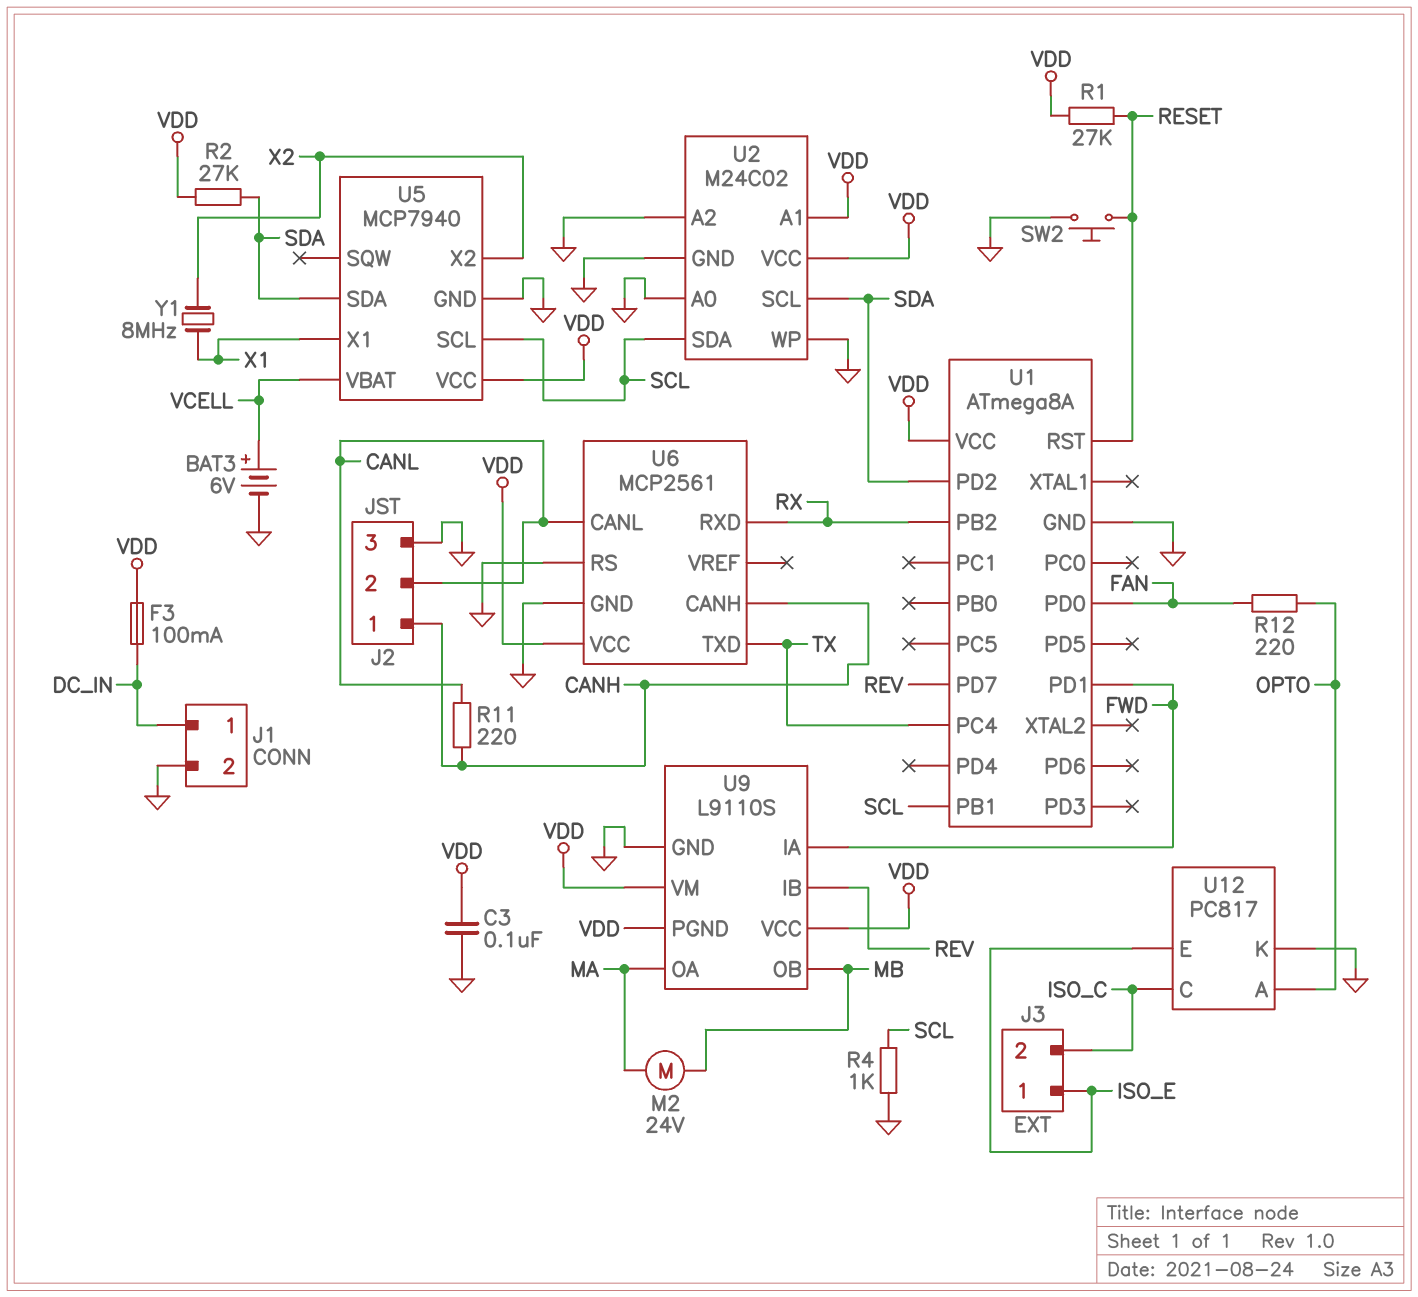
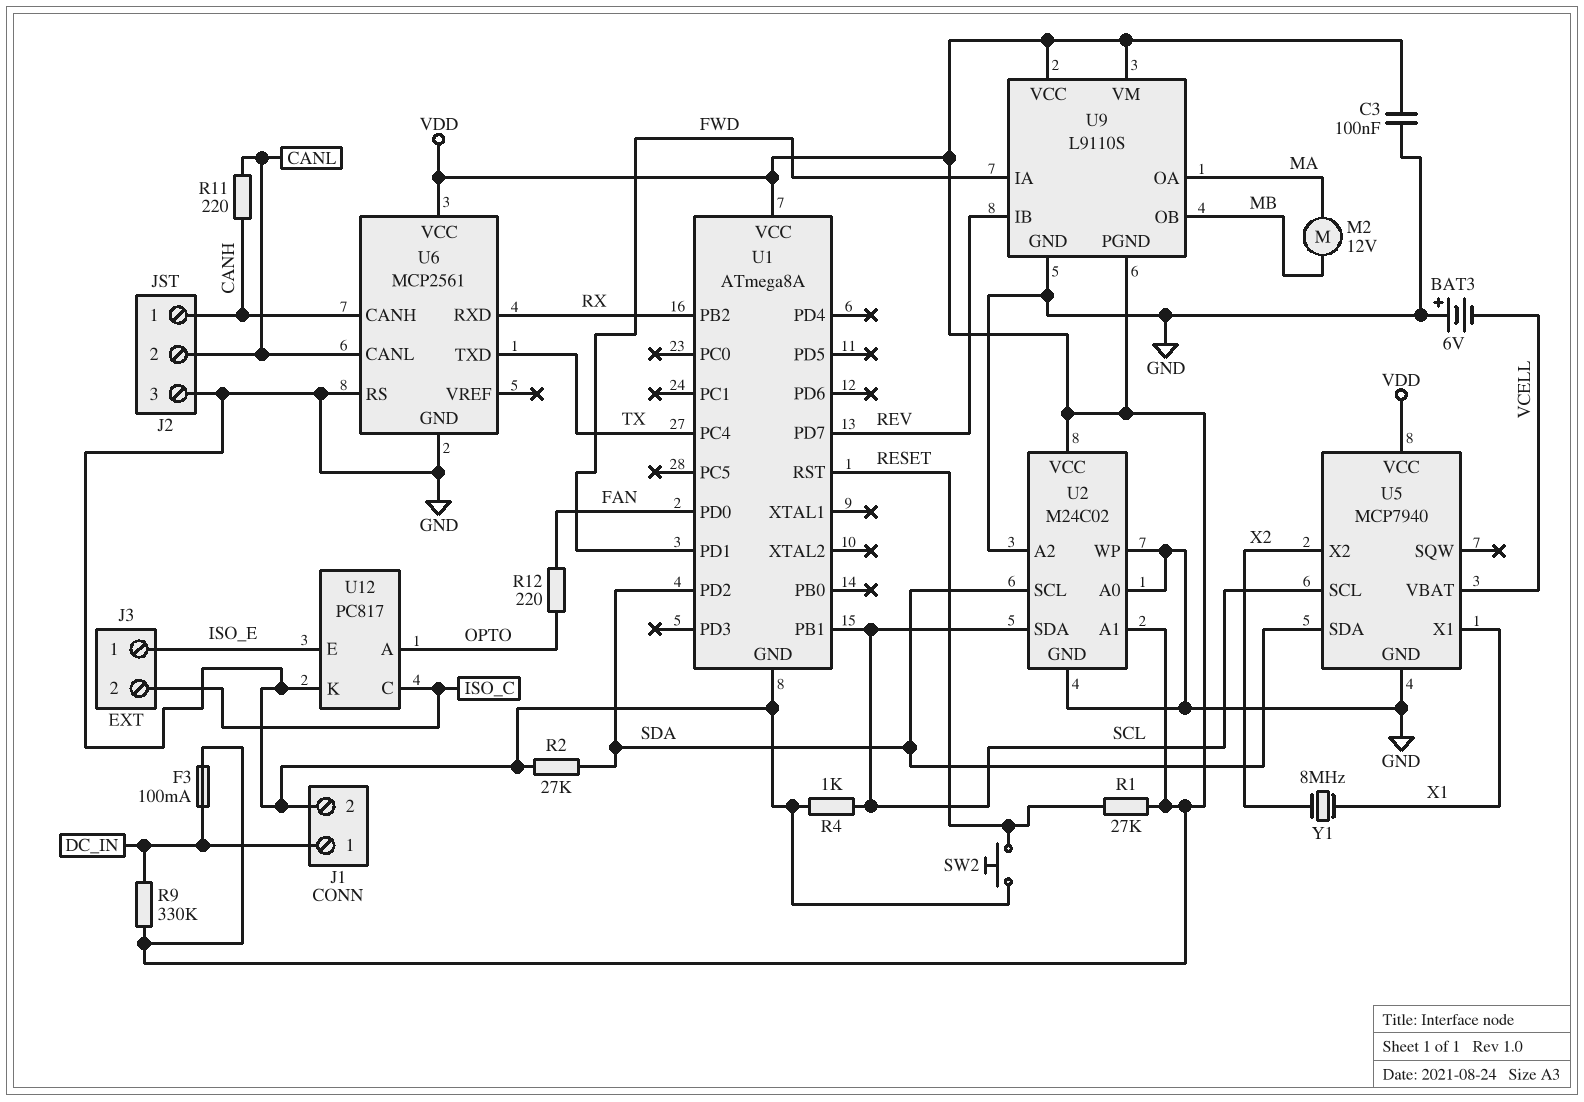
BAT3: 6V (plus VCELL, minus GND) -> 6V (plus GND, minus VCELL)
M2: motor 24V (MA, MB) -> motor 12V (MA, MB)
R2: 27k (SDA, VDD) -> 27k (GND, SDA)
R9: none -> 330k (DC_IN, VDD)

